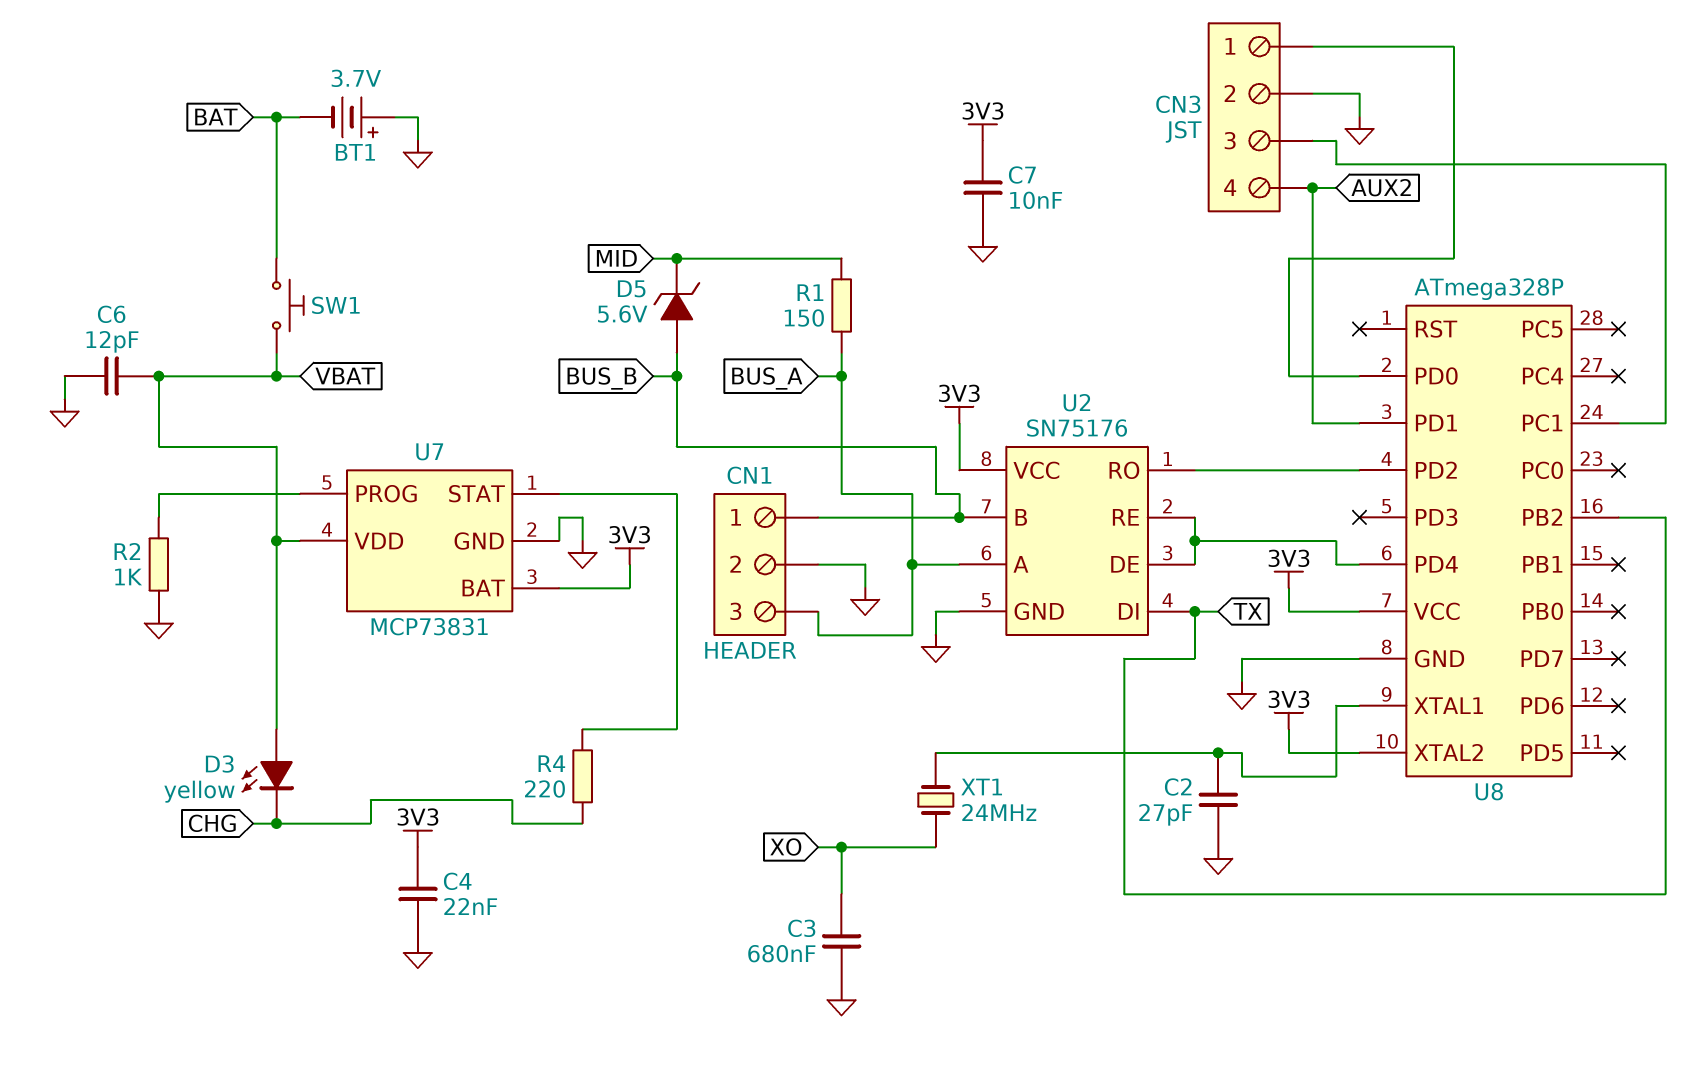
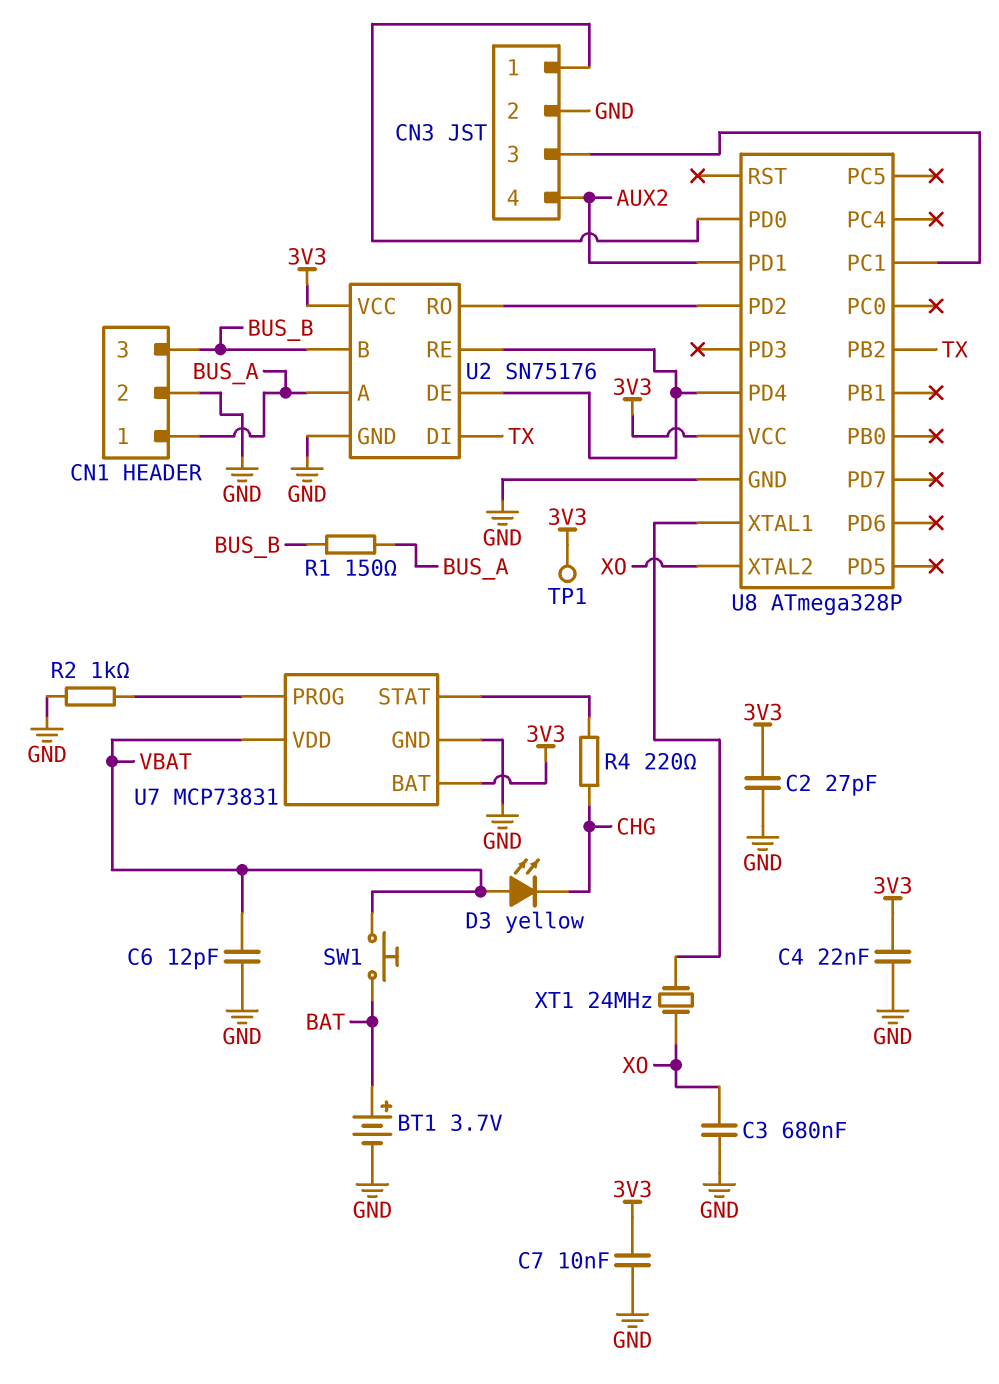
BT1: 3.7V (plus GND, minus BAT) -> 3.7V (plus BAT, minus GND)
C2: 27pF (GND, U8/XTAL1) -> 27pF (3V3, GND)
CN1 pin 1: BUS_B -> BUS_A
CN1 pin 3: BUS_A -> BUS_B
D5: zener 5.6V (A BUS_B, K MID) -> none
R1: 150 (BUS_A, MID) -> 150 (BUS_A, BUS_B)
TP1: none -> test point (3V3)
U8 pin XTAL2: 3V3 -> XO

